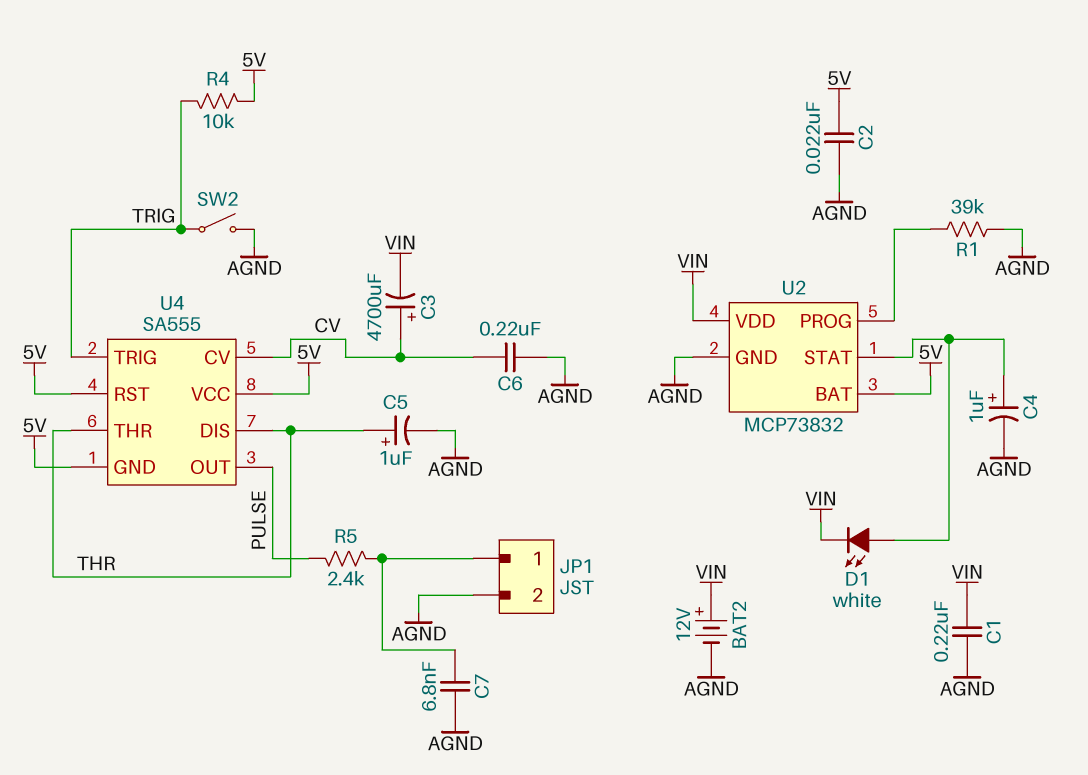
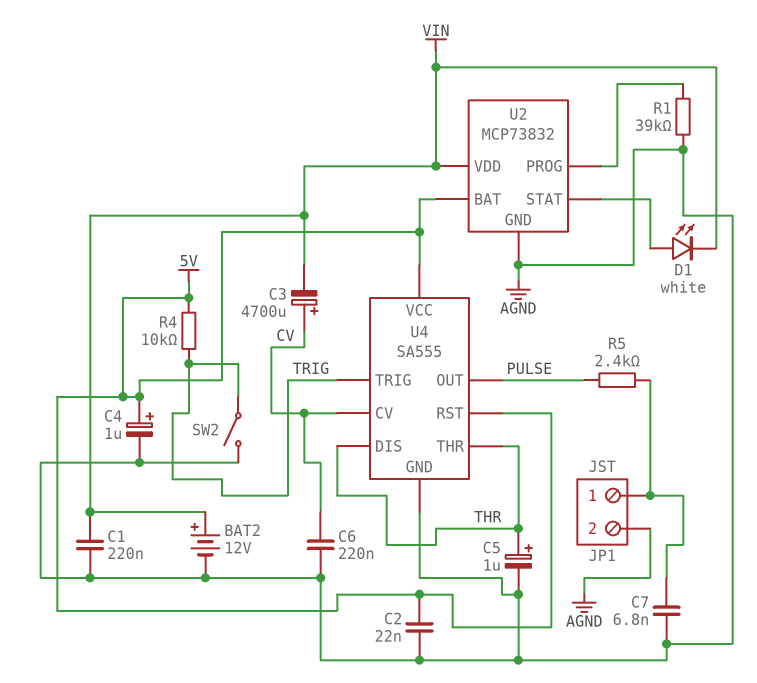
C4: 1uF (plus U2/STAT, minus AGND) -> 1uF (plus 5V, minus AGND)
U4 pin GND: 5V -> AGND

